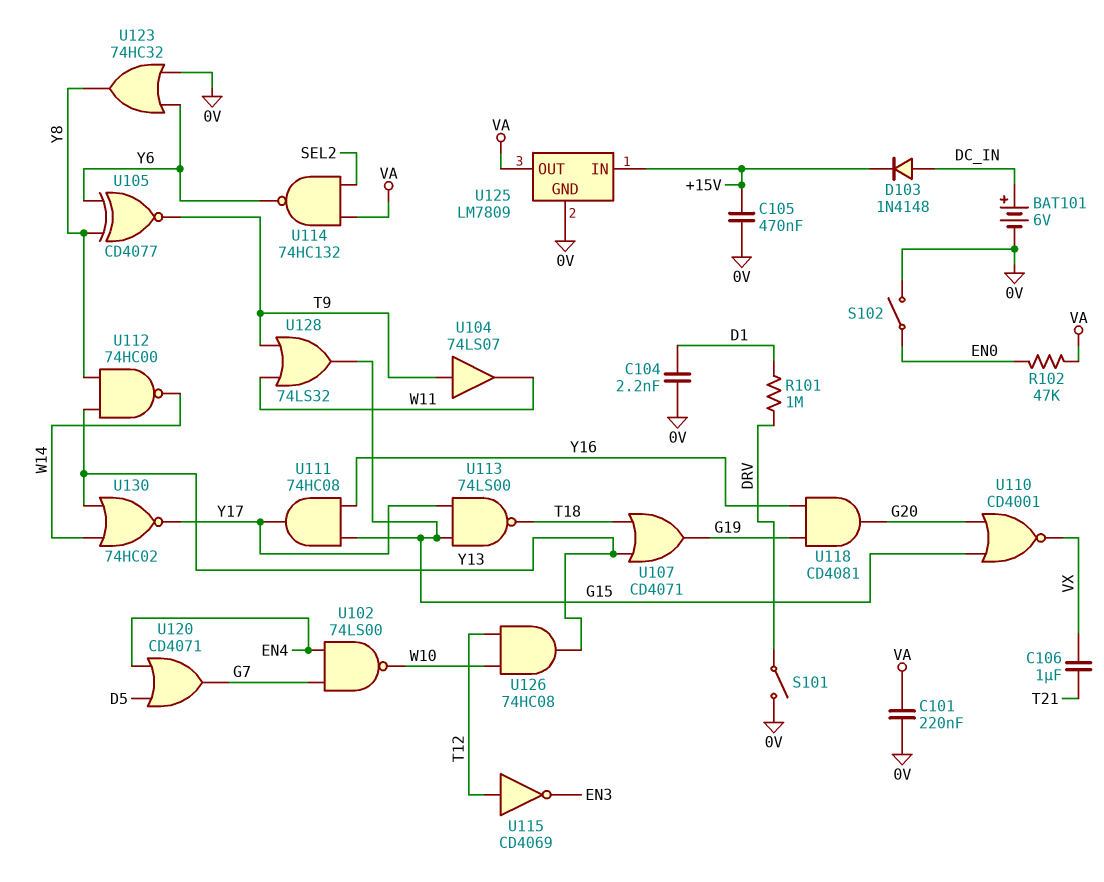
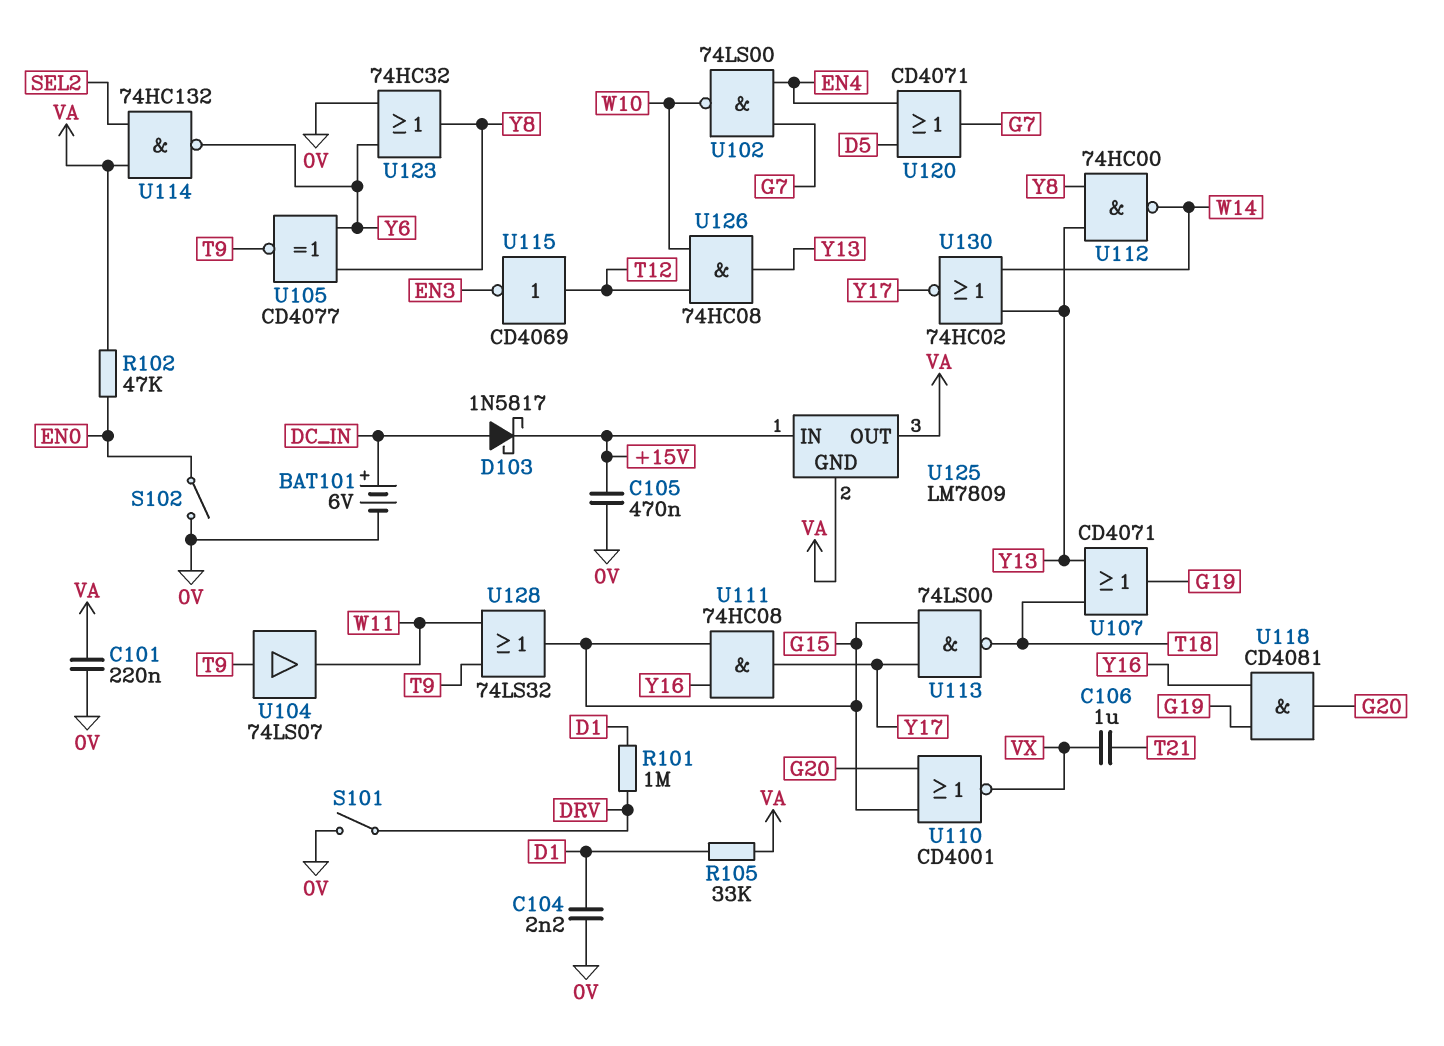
D103: diode 1N4148 (A DC_IN, K +15V) -> schottky 1N5817 (A DC_IN, K +15V)
R105: none -> 33k (D1, VA)
U125 pin GND: 0V -> VA

